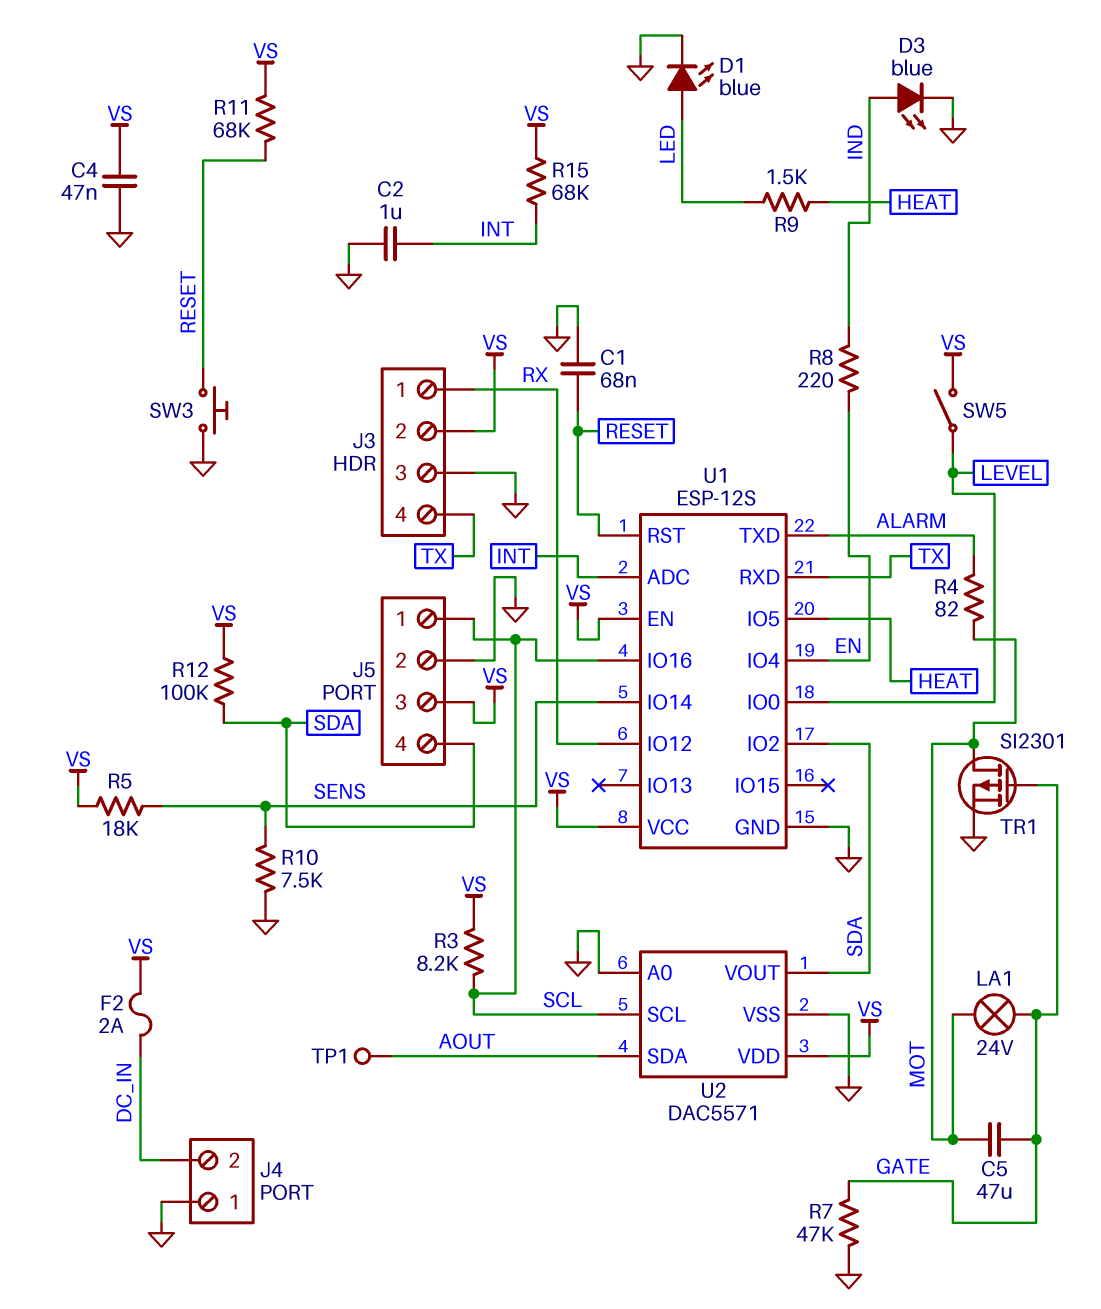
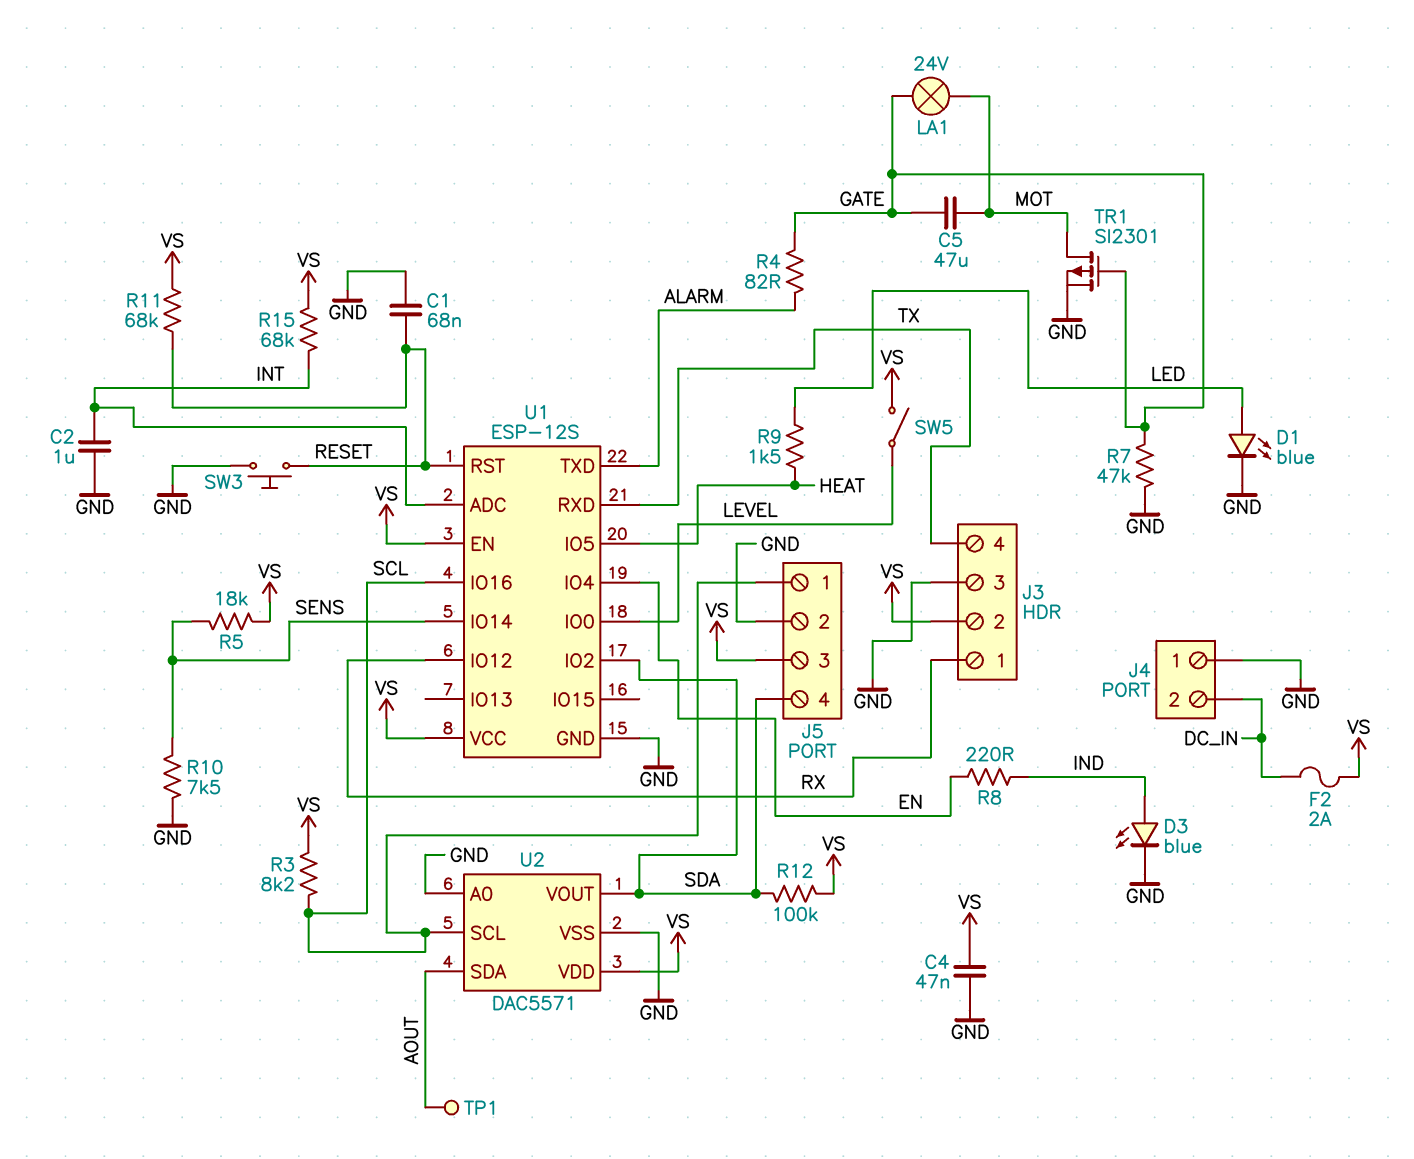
R4: 82 (ALARM, MOT) -> 82 (ALARM, GATE)

